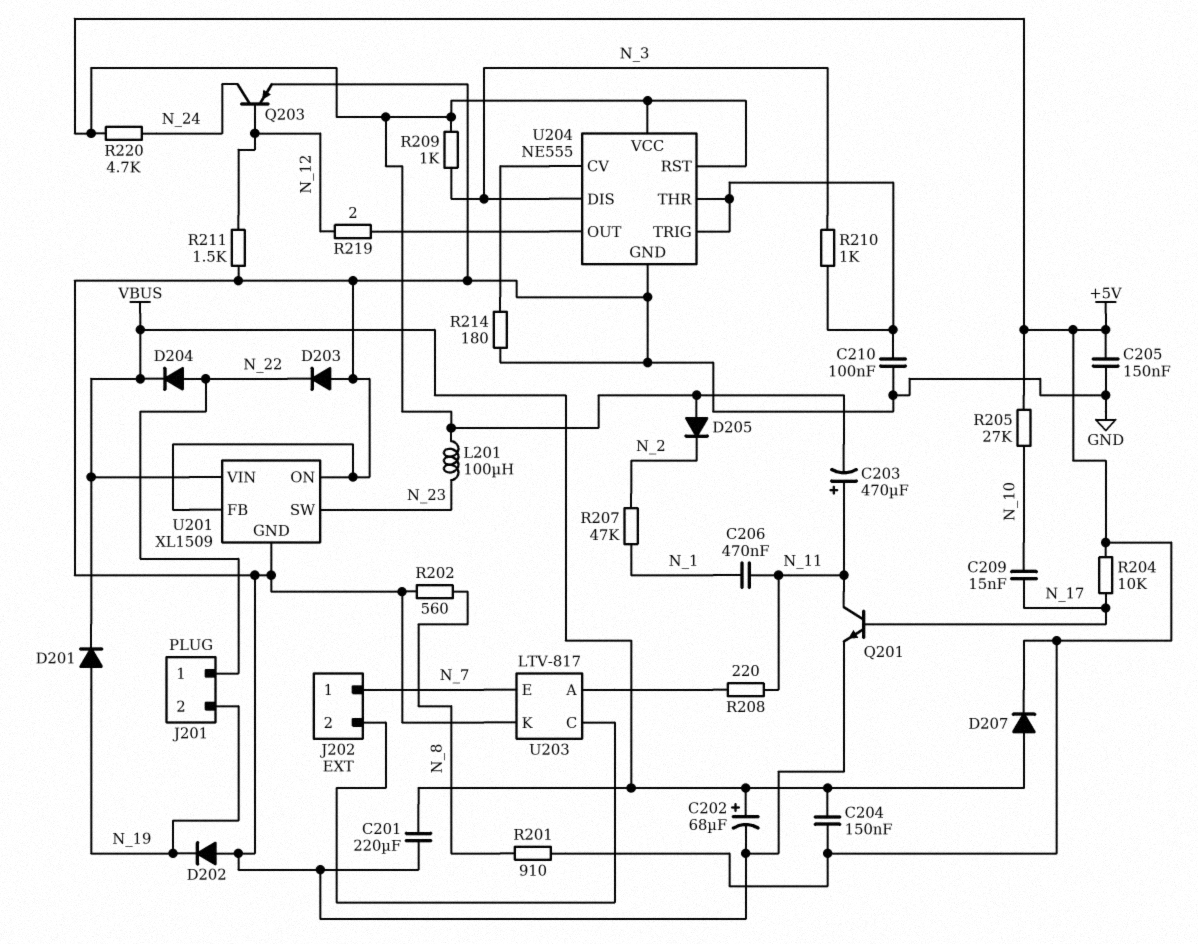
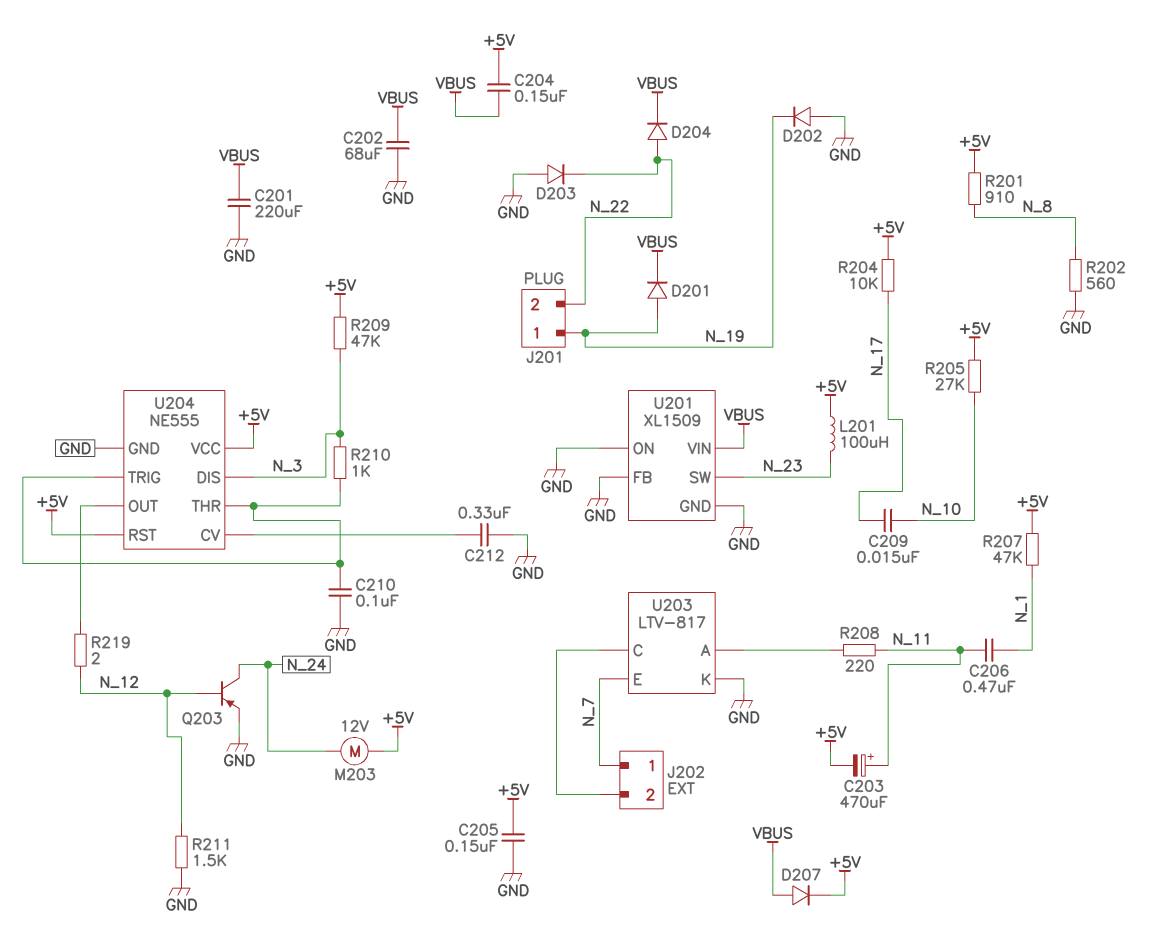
C202: 68uF (plus VBUS, minus GND) -> 68uF (GND, VBUS)
C212: none -> 330nF (GND, U204/CV)
D205: diode (A +5V, K N_2) -> none
J201 pin 1: N_22 -> N_19
J201 pin 2: N_19 -> N_22
M203: none -> motor 12V (+5V, N_24)
Q201: NPN (B N_17, C N_11, E GND) -> none
R207: 47k (N_1, N_2) -> 47k (+5V, N_1)
R209: 1k (+5V, N_3) -> 47k (+5V, N_3)
R214: 180 (GND, U204/CV) -> none
R220: 4.7k (+5V, N_24) -> none

